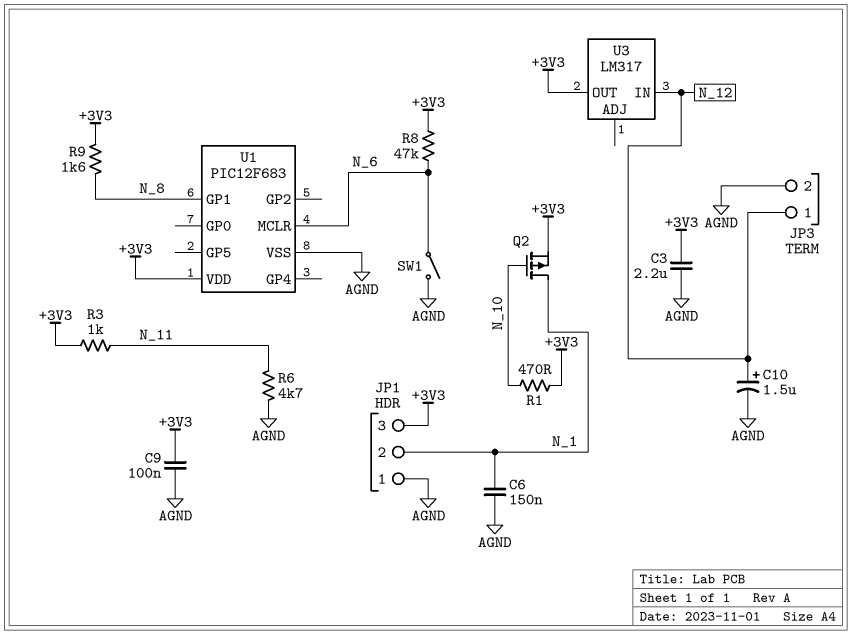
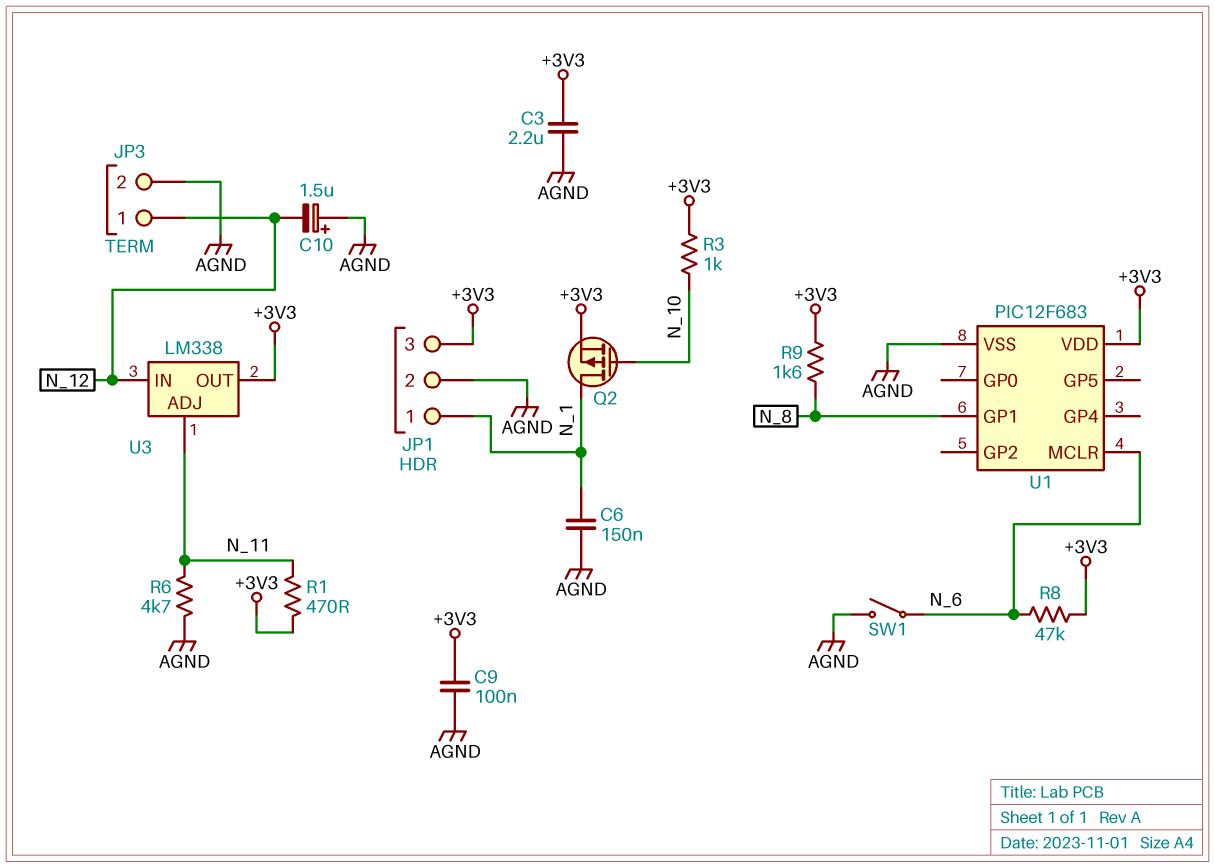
C10: 1.5uF (plus N_12, minus AGND) -> 1.5uF (plus AGND, minus N_12)
JP1 pin 1: AGND -> N_1
JP1 pin 2: N_1 -> AGND
R1: 470 (+3V3, N_10) -> 470 (+3V3, N_11)
R3: 1k (+3V3, N_11) -> 1k (+3V3, N_10)
U3: LM317 -> LM338
U3 pin ADJ: none -> N_11

